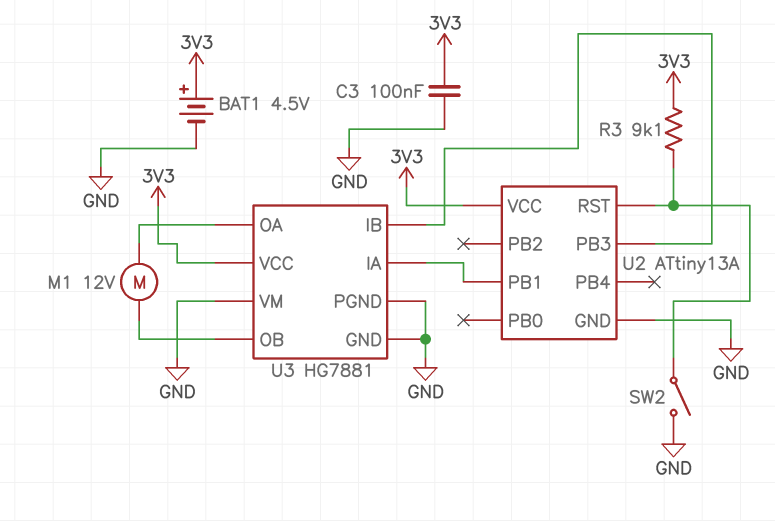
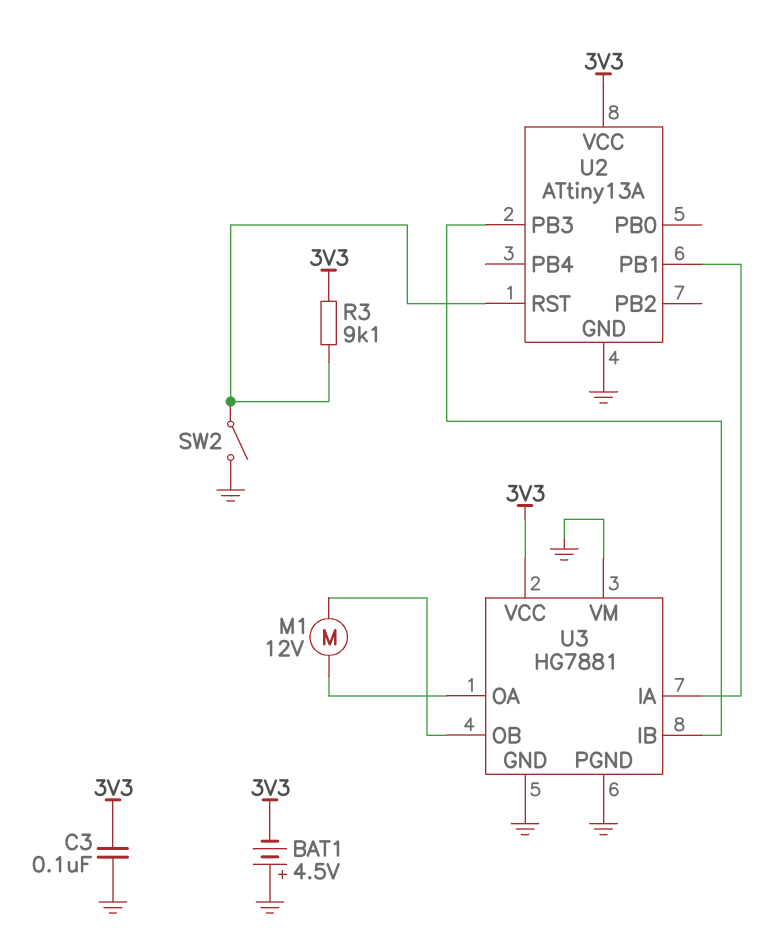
BAT1: 4.5V (plus 3V3, minus GND) -> 4.5V (plus GND, minus 3V3)

